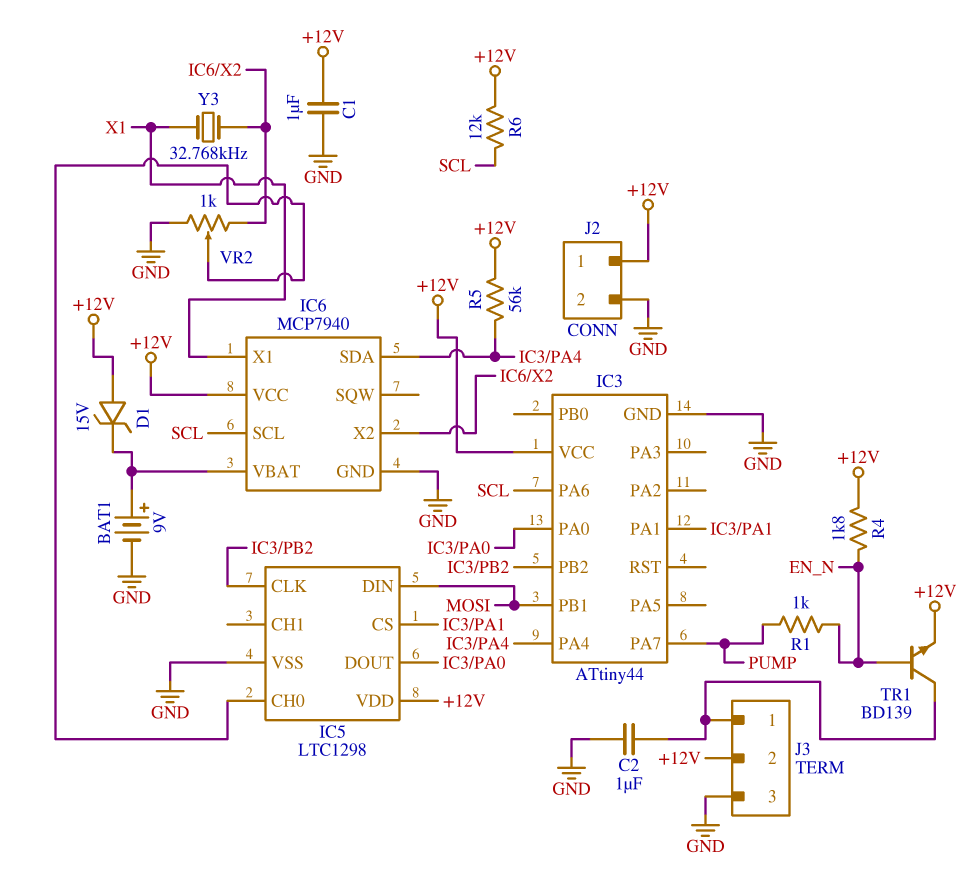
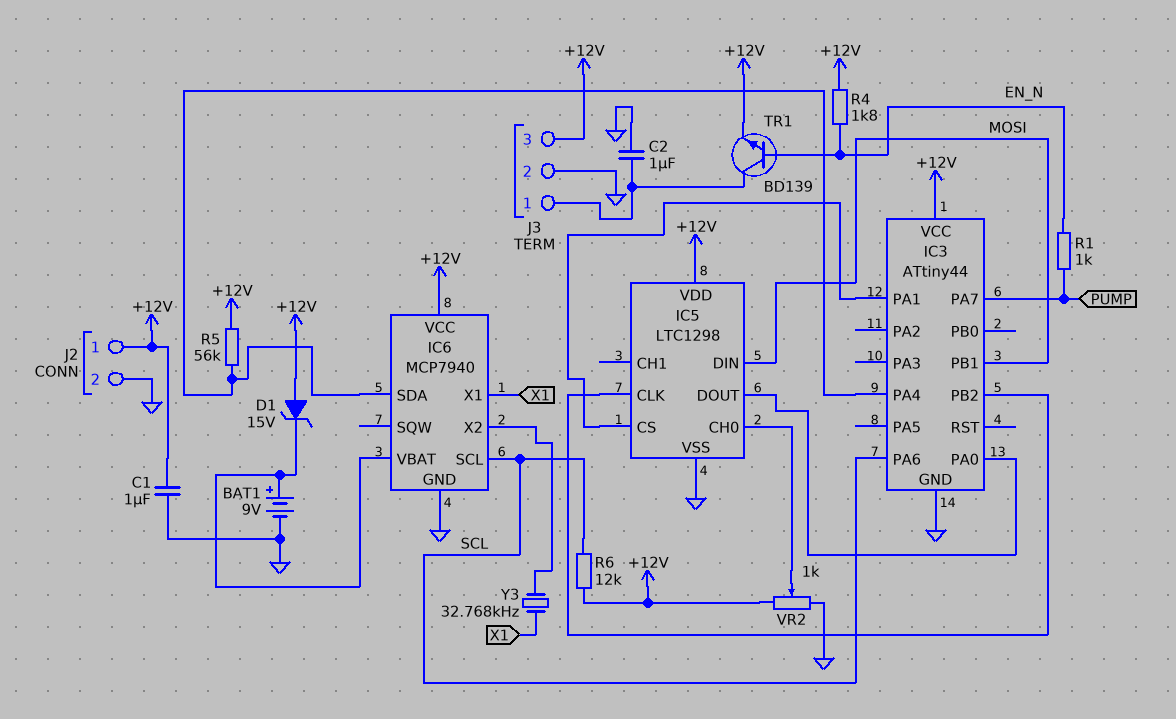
J3 pin 2: +12V -> GND
J3 pin 3: GND -> +12V
VR2: 1k (GND, IC6/X2, wiper IC5/CH0) -> 1k (+12V, GND, wiper IC5/CH0)

